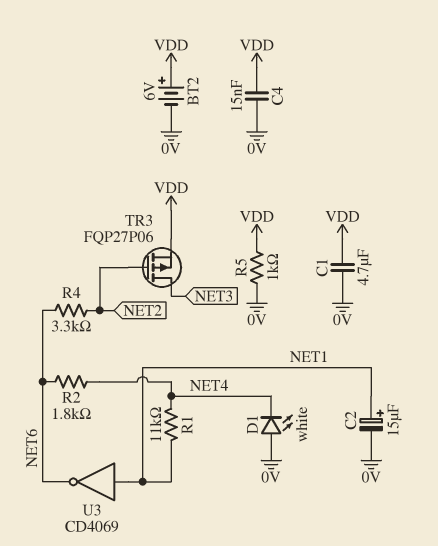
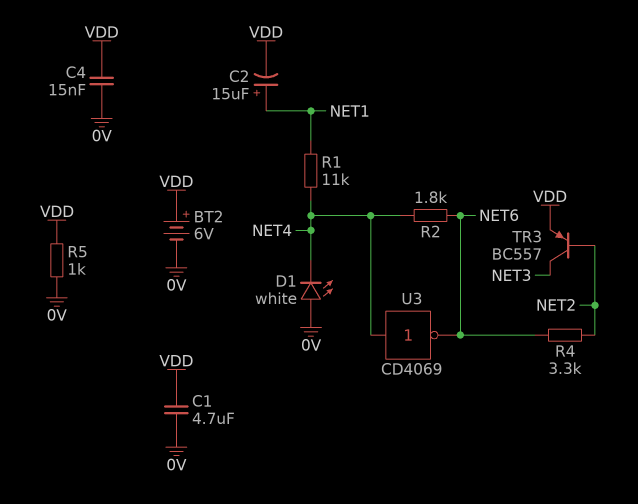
C2: 15uF (plus NET1, minus 0V) -> 15uF (plus NET1, minus VDD)
TR3: PMOS FQP27P06 (G NET2, D NET3, S VDD) -> PNP BC557 (B NET2, C NET3, E VDD)
U3: NOT CD4069 (in NET1, out NET6) -> NOT CD4069 (in NET4, out NET6)

